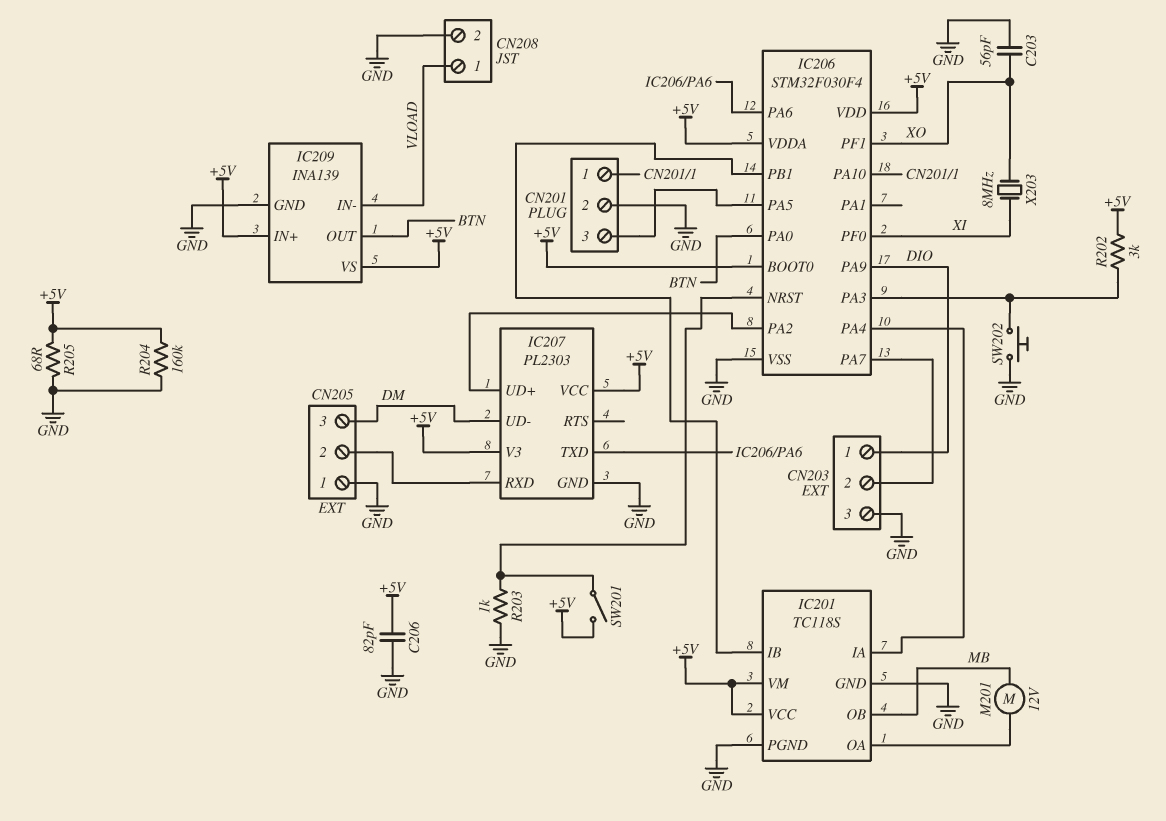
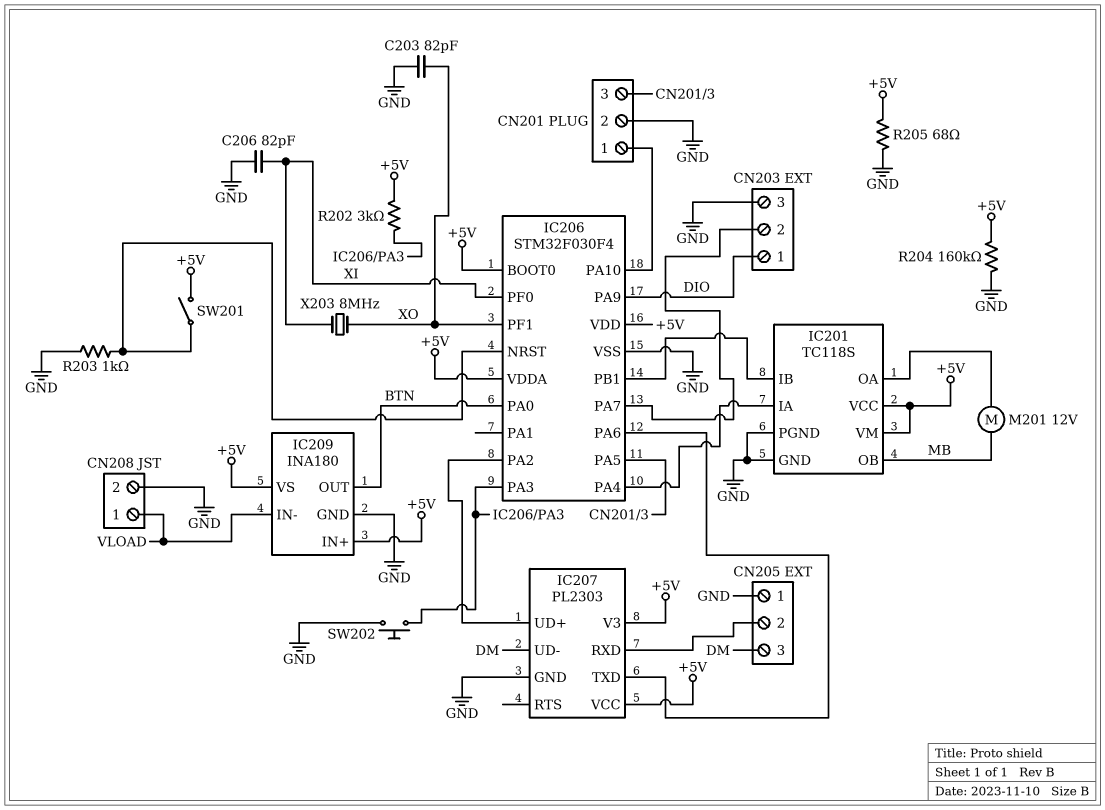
C203: 56pF (GND, XO) -> 82pF (GND, XO)
C206: 82pF (+5V, GND) -> 82pF (GND, XI)
IC209: INA139 -> INA180

